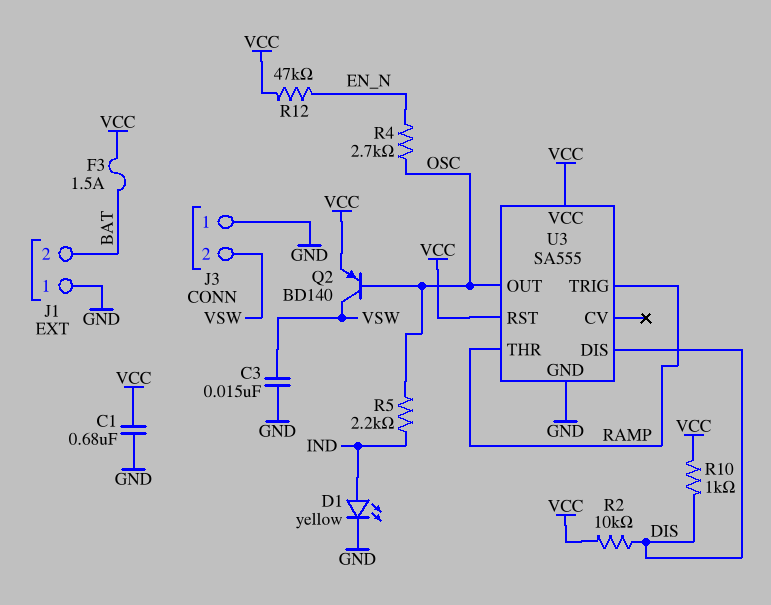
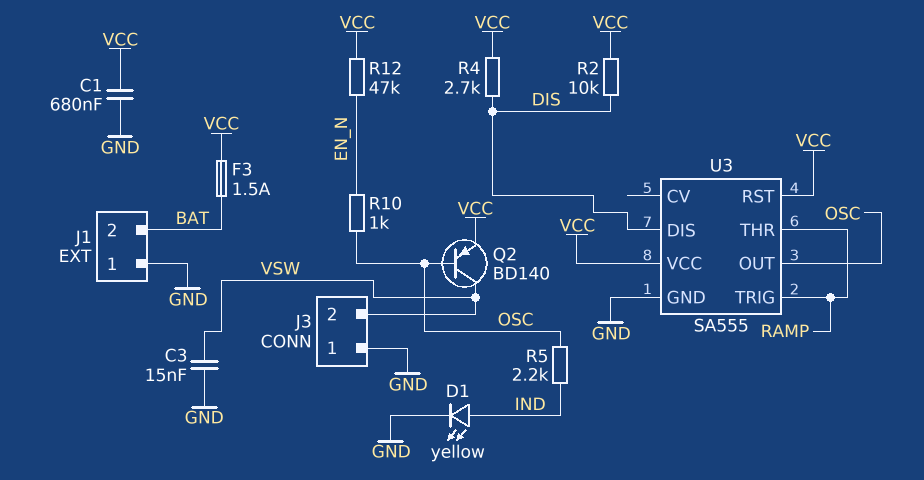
R4: 2.7k (EN_N, OSC) -> 2.7k (DIS, VCC)
R10: 1k (DIS, VCC) -> 1k (EN_N, OSC)

